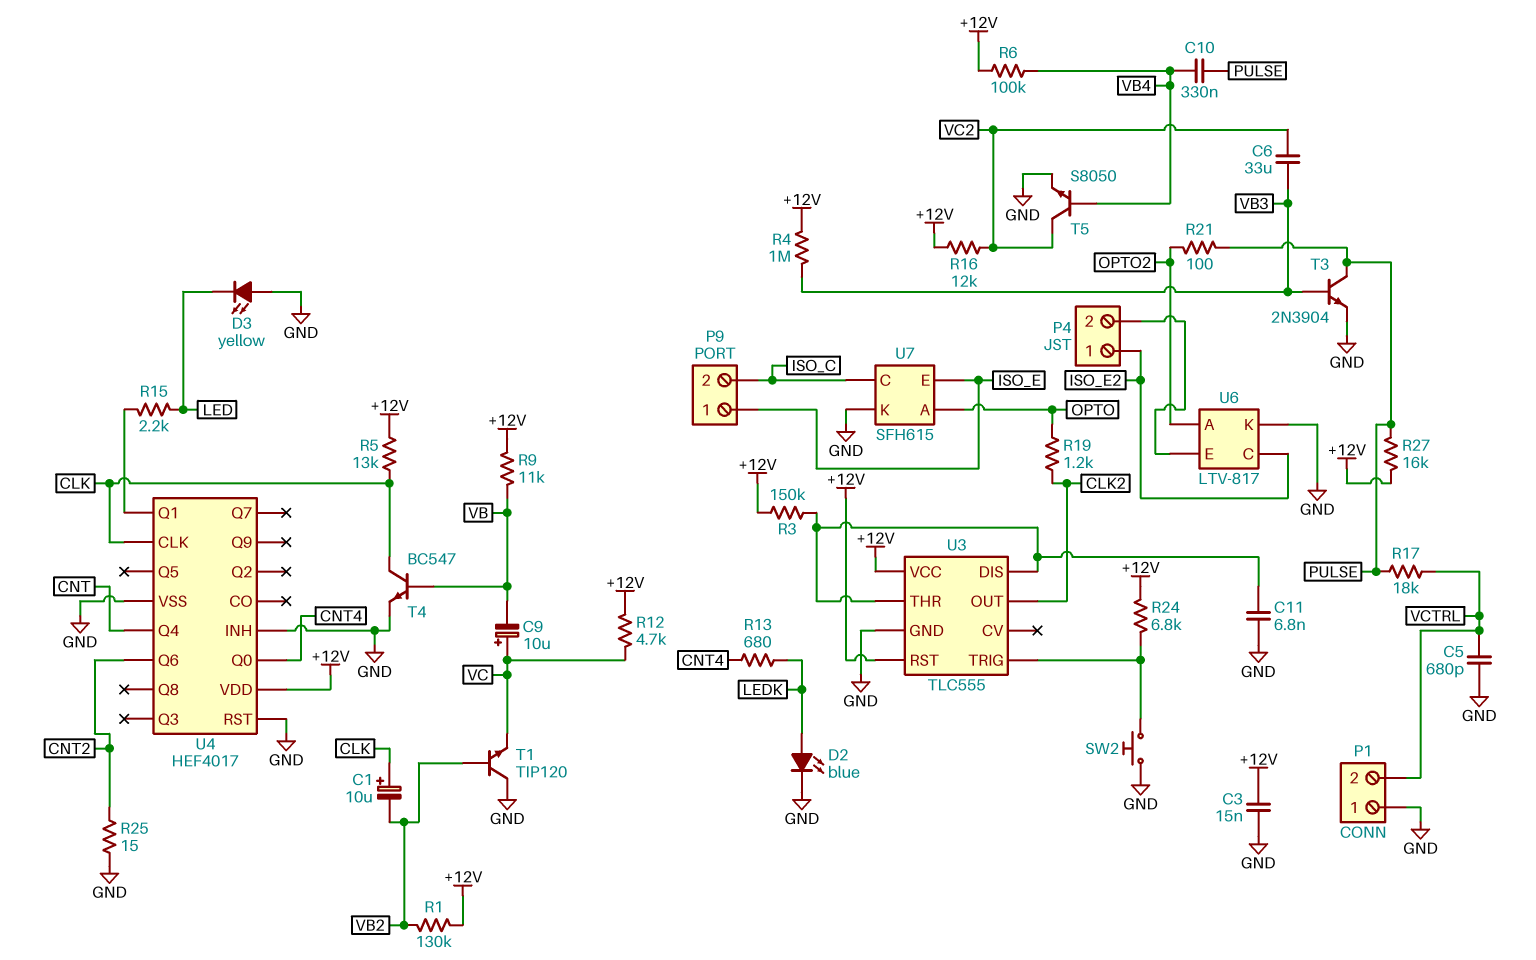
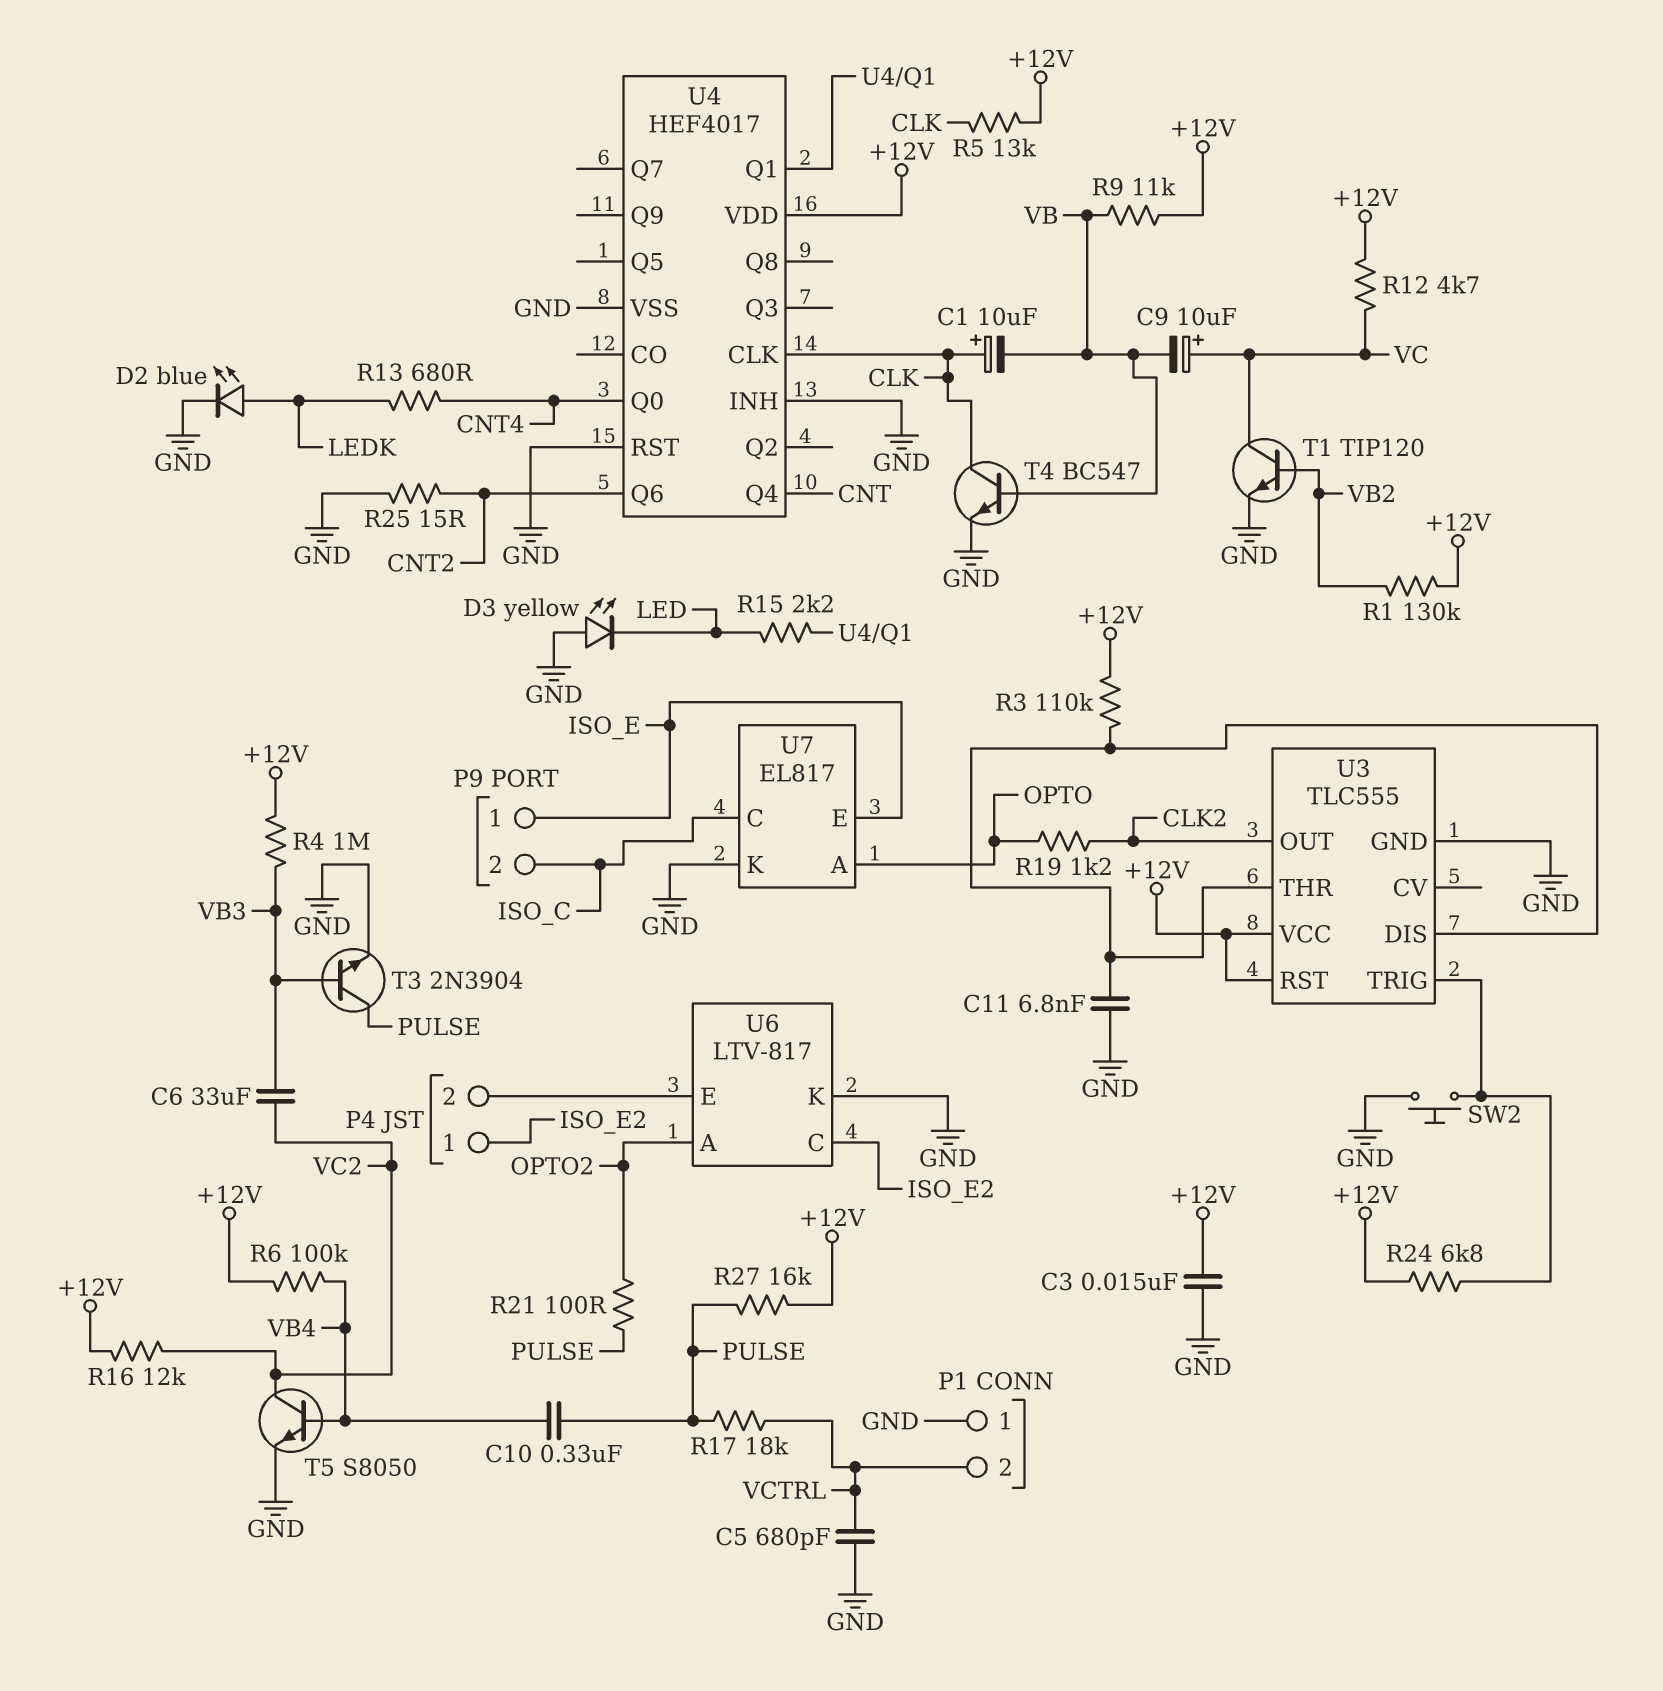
C1: 10uF (plus CLK, minus VB2) -> 10uF (plus CLK, minus VB)
R3: 150k (+12V, U3/DIS) -> 110k (+12V, U3/DIS)
T1: NPN TIP120 (B VB2, C GND, E VC) -> NPN TIP120 (B VB2, C VC, E GND)
U7: SFH615 -> EL817

